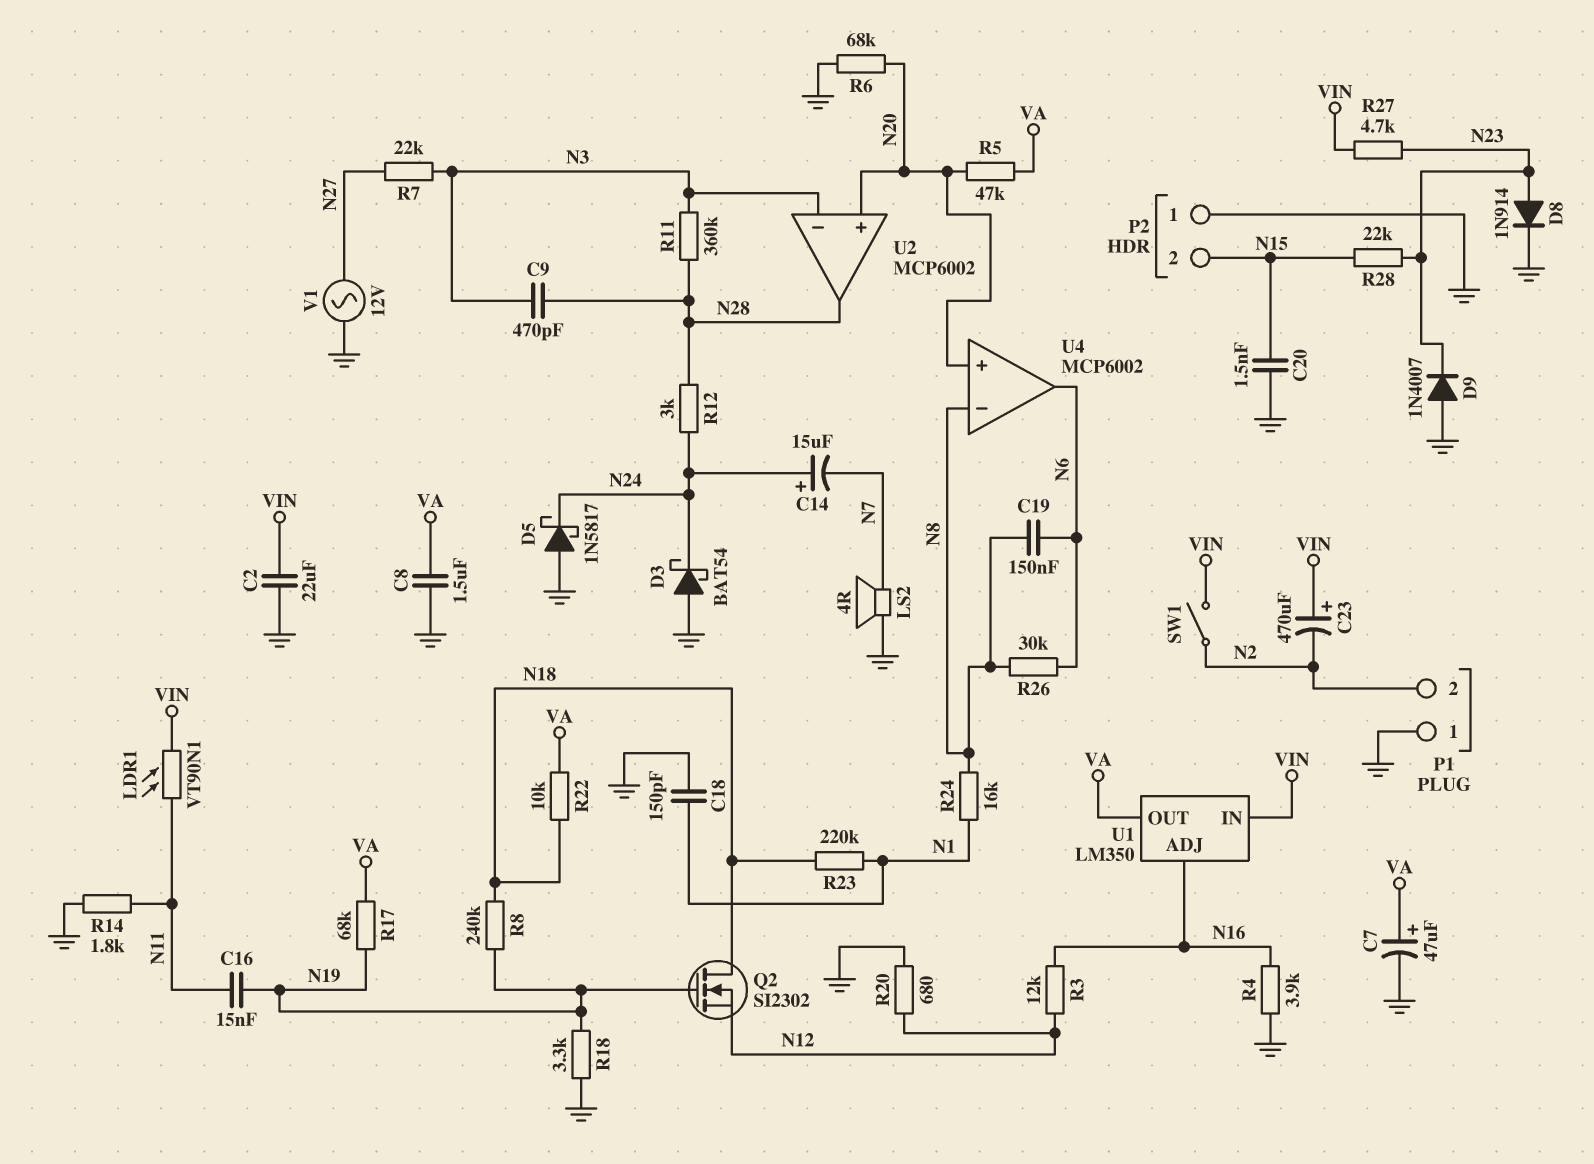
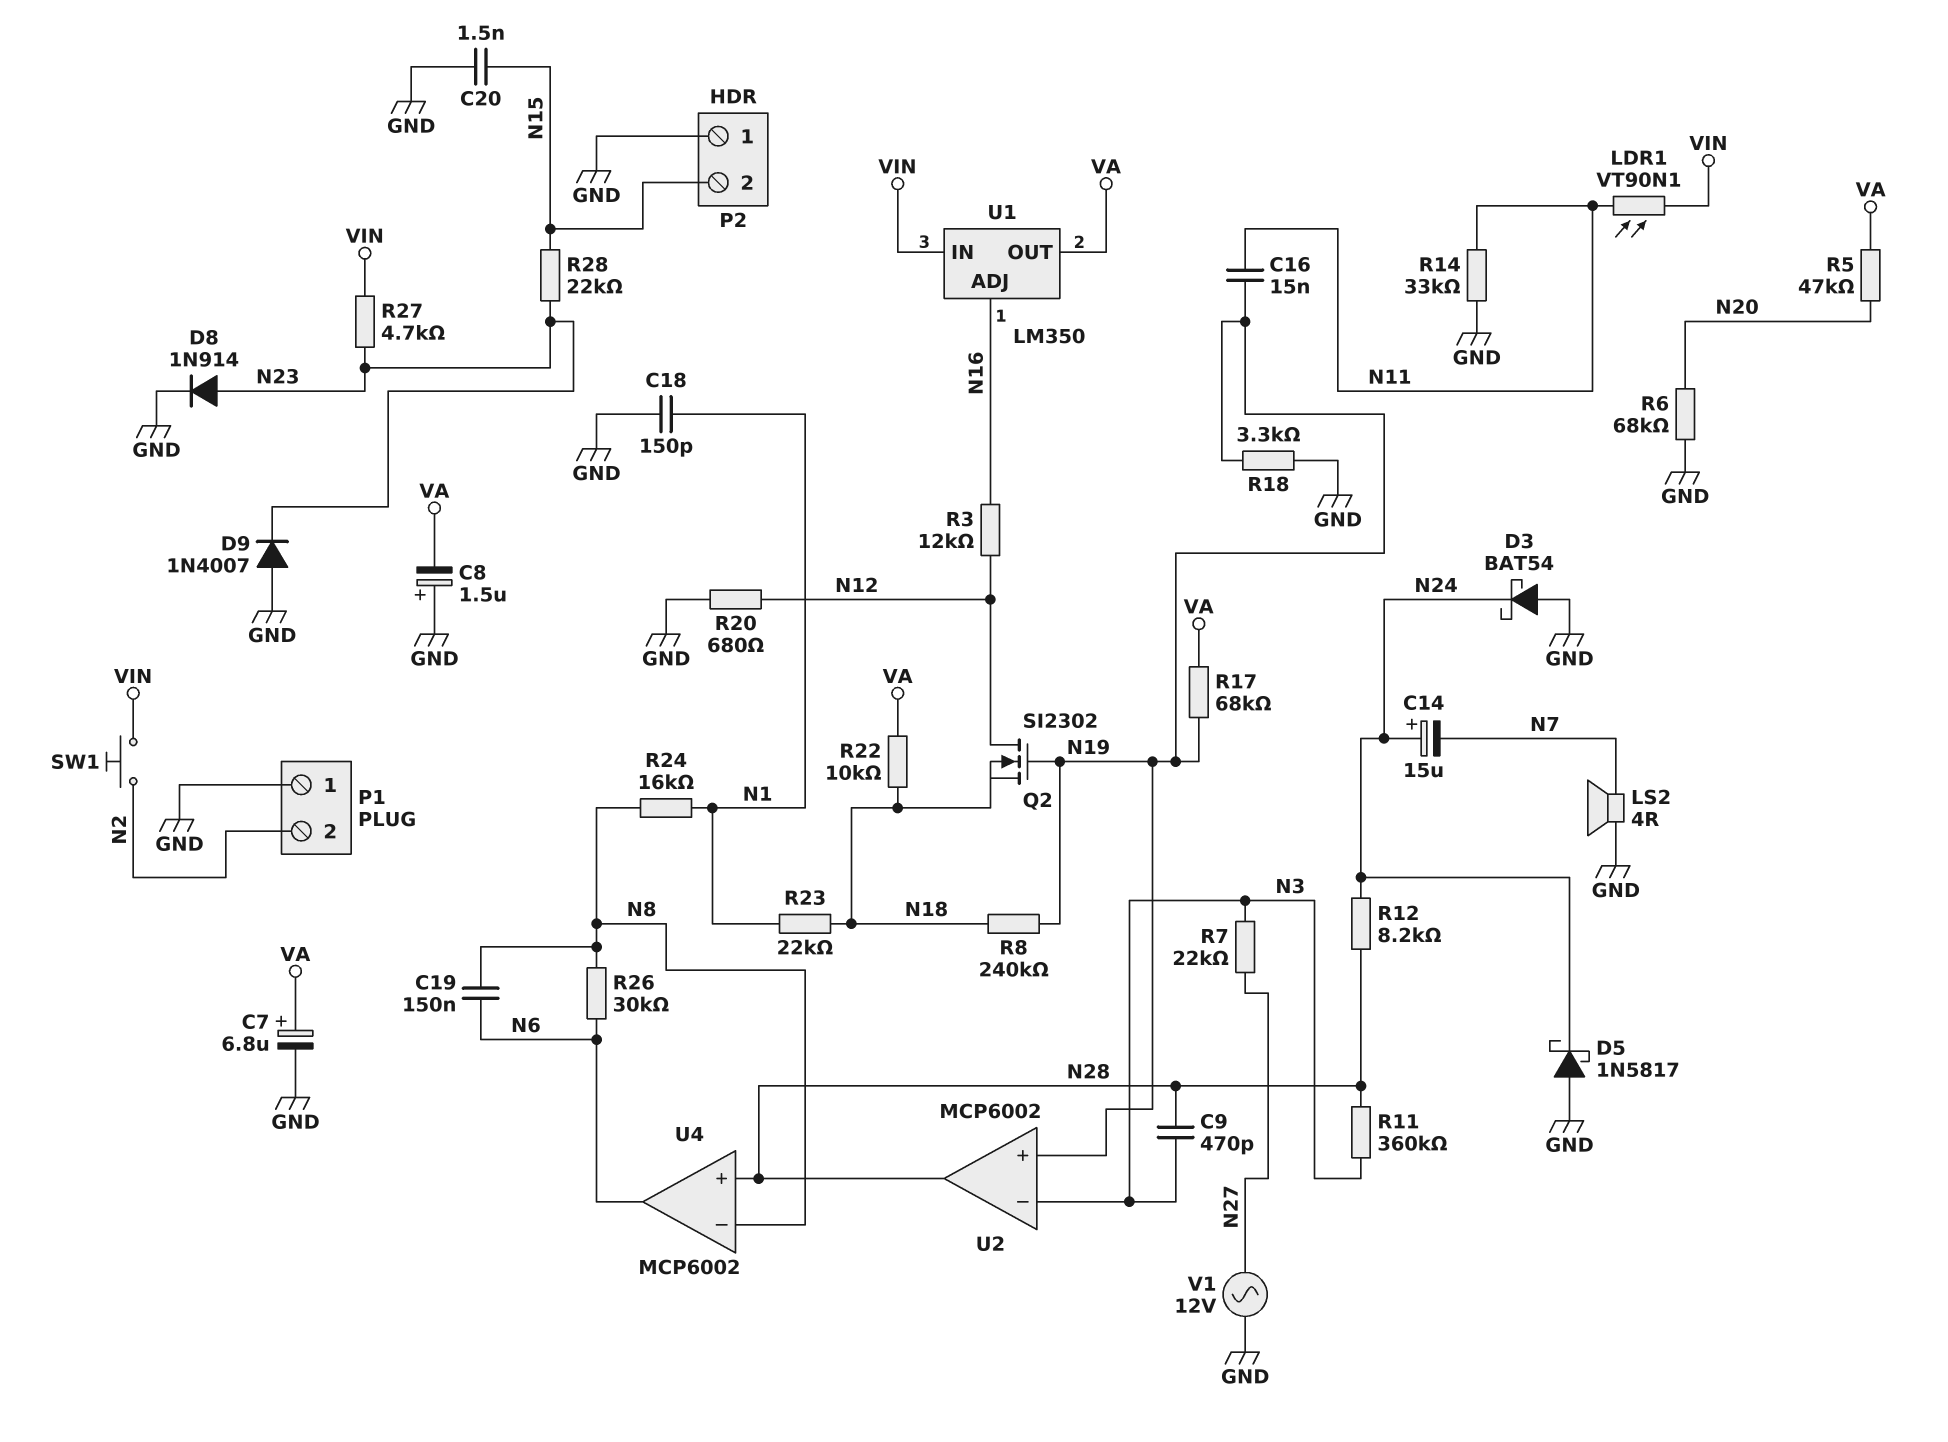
C2: 22uF (GND, VIN) -> none
C7: 47uF (plus VA, minus GND) -> 6.8uF (plus VA, minus GND)
C8: 1.5uF (GND, VA) -> 1.5uF (plus GND, minus VA)
C23: 470uF (plus VIN, minus N2) -> none
Q2: NMOS SI2302 (G N19, D N18, S N12) -> NMOS SI2302 (G N19, D N12, S N18)
R4: 3.9k (GND, N16) -> none
R12: 3k (N24, N28) -> 8.2k (N24, N28)
R14: 1.8k (GND, N11) -> 33k (GND, N11)
R23: 220k (N1, N18) -> 22k (N1, N18)
SW1: switch (N2, VIN) -> button (N2, VIN)
U2 pin in+: N20 -> N19
U4 pin in+: N20 -> N28

